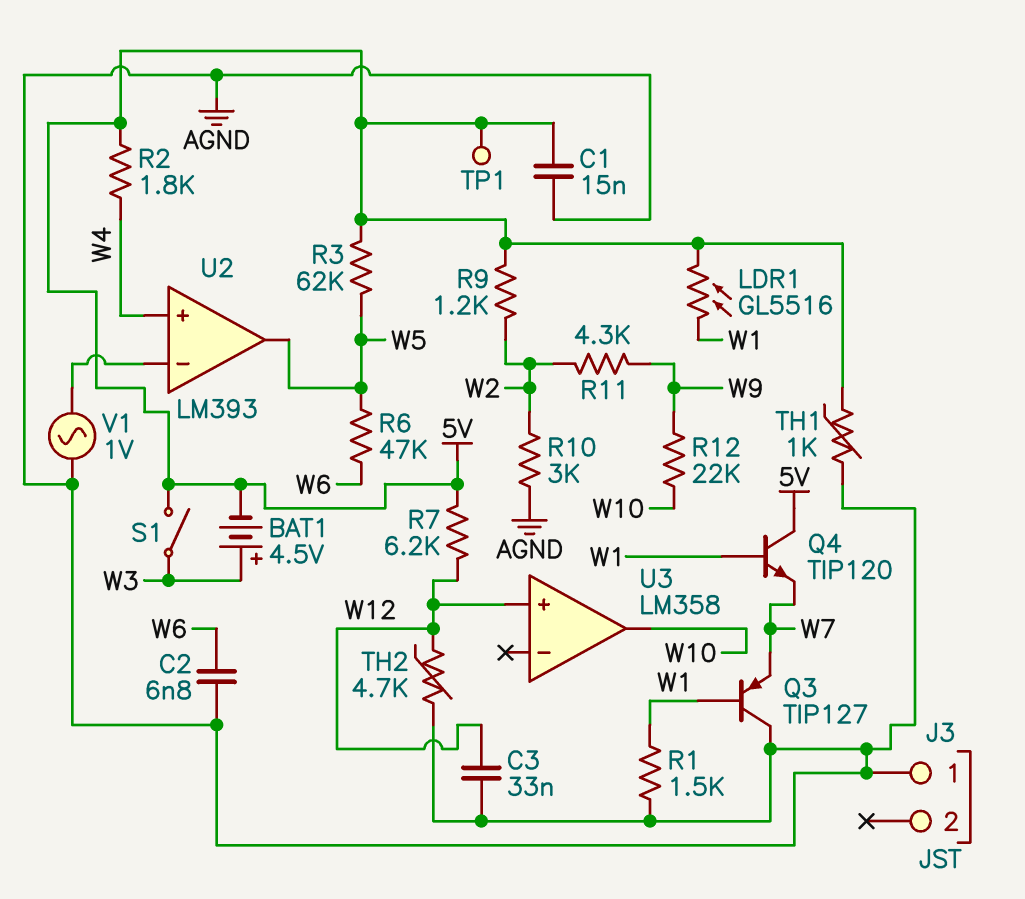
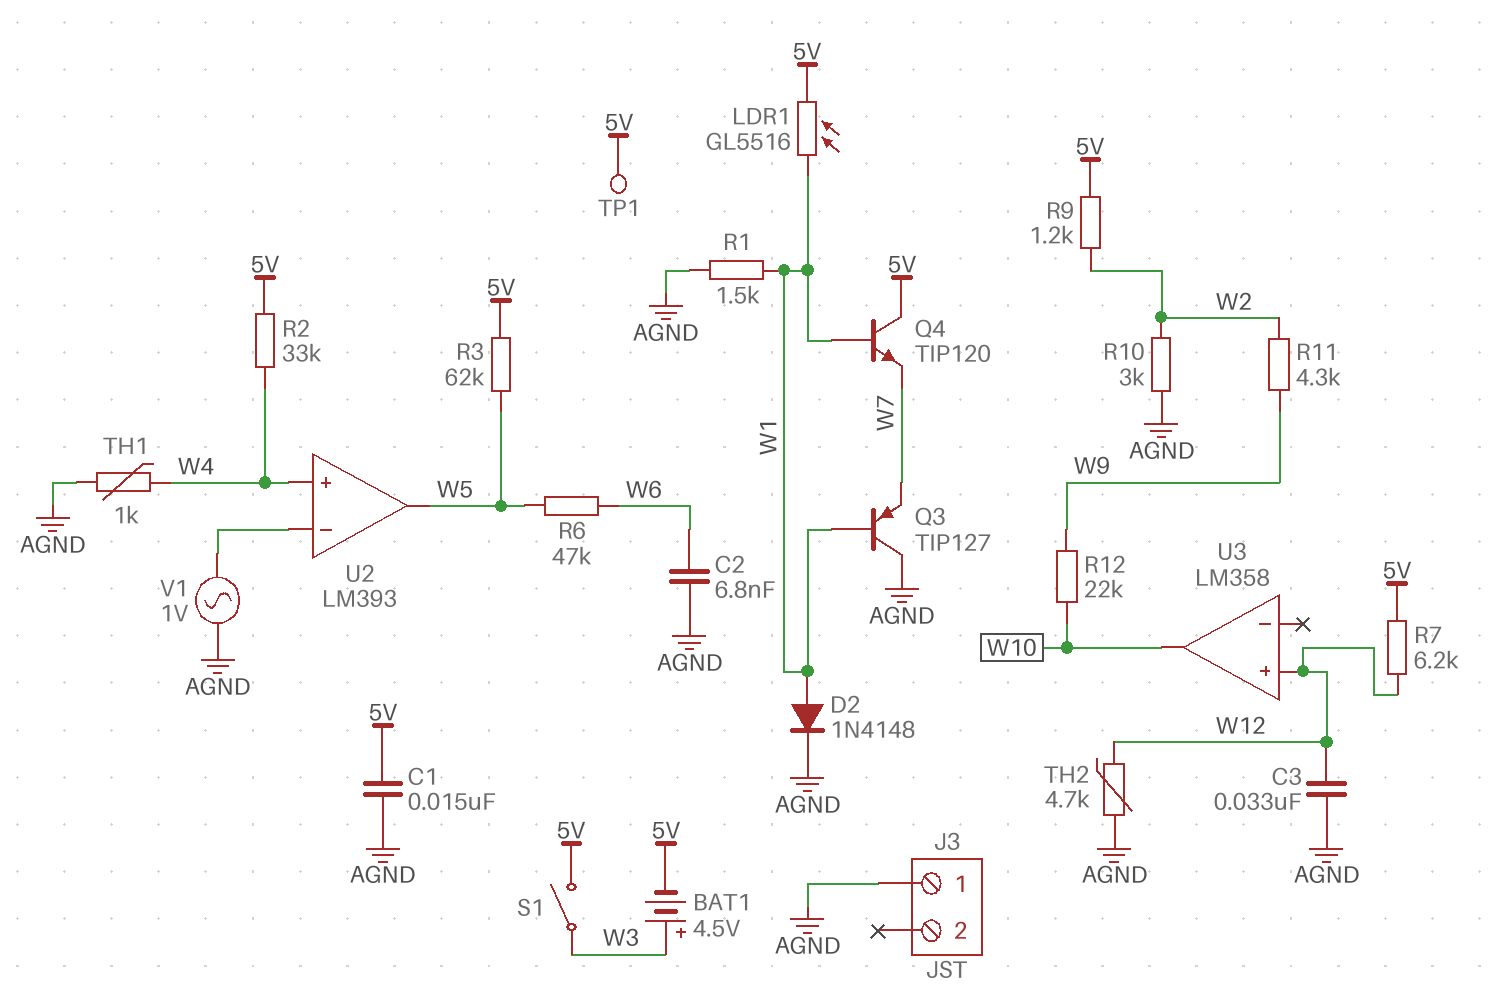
D2: none -> diode 1N4148 (A W1, K AGND)
R2: 1.8k (5V, W4) -> 33k (5V, W4)
TH1: 1k (5V, AGND) -> 1k (AGND, W4)

